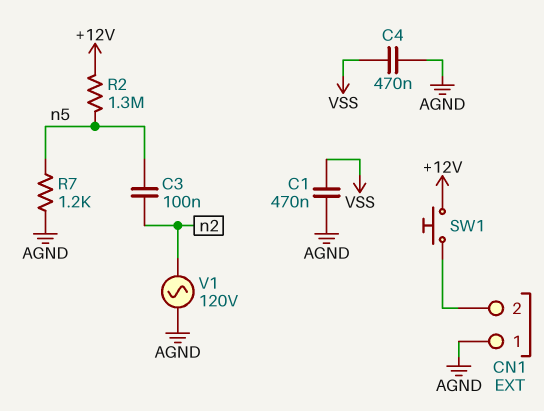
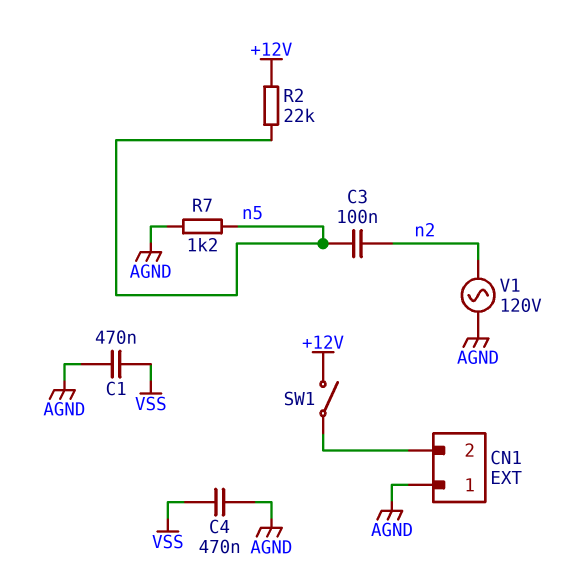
R2: 1.3M (+12V, n5) -> 22k (+12V, n5)
SW1: button (+12V, CN1/2) -> switch (+12V, CN1/2)

